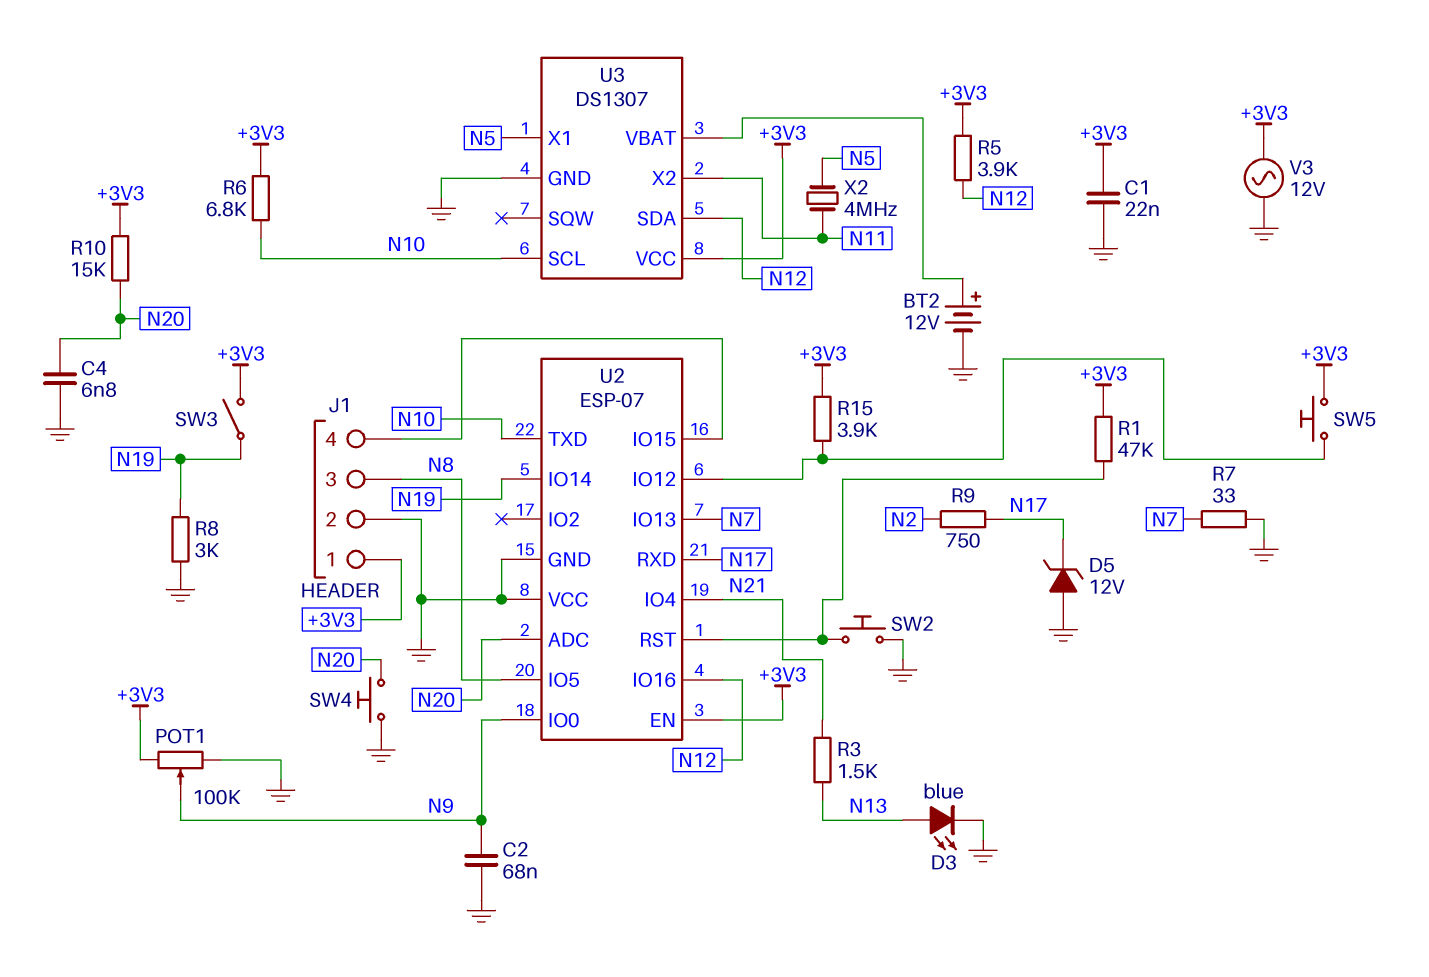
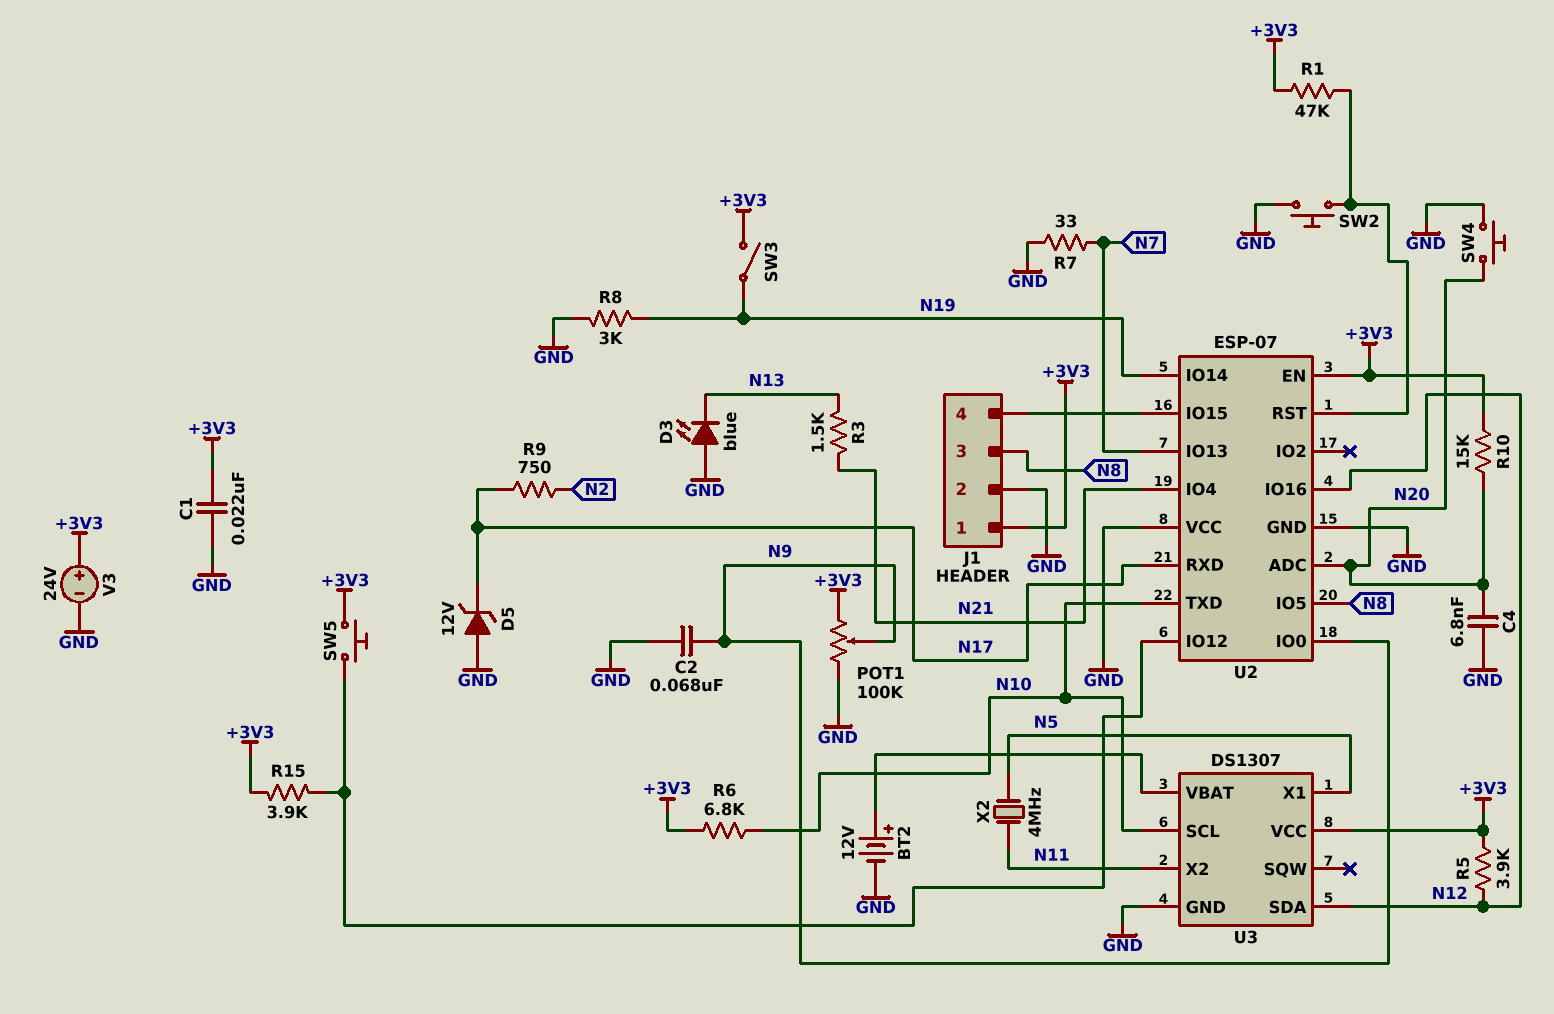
D3: LED blue (A N13, K GND) -> LED blue (A GND, K N13)
V3: AC 12V (+3V3, GND) -> 24V (plus +3V3, minus GND)

